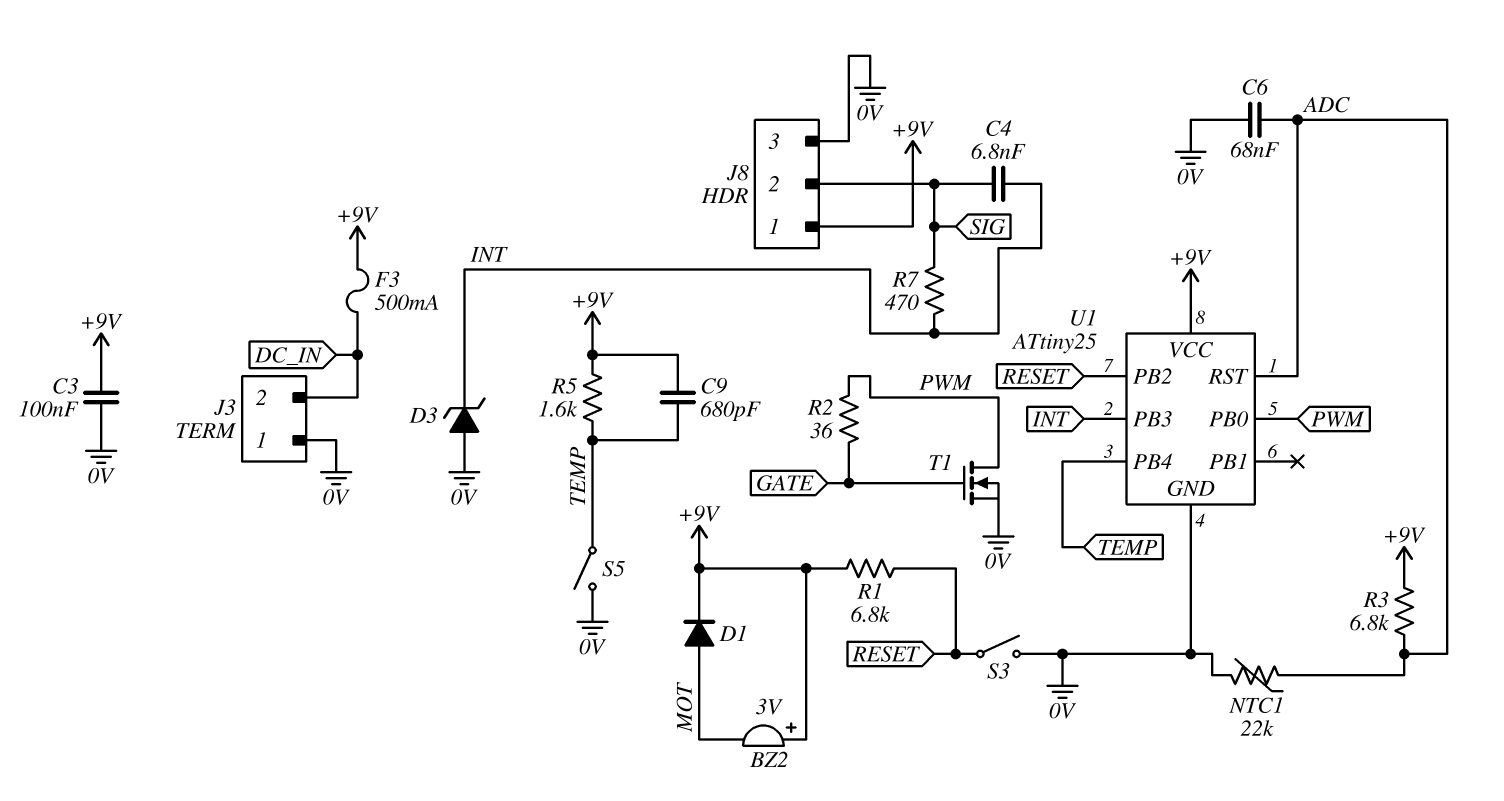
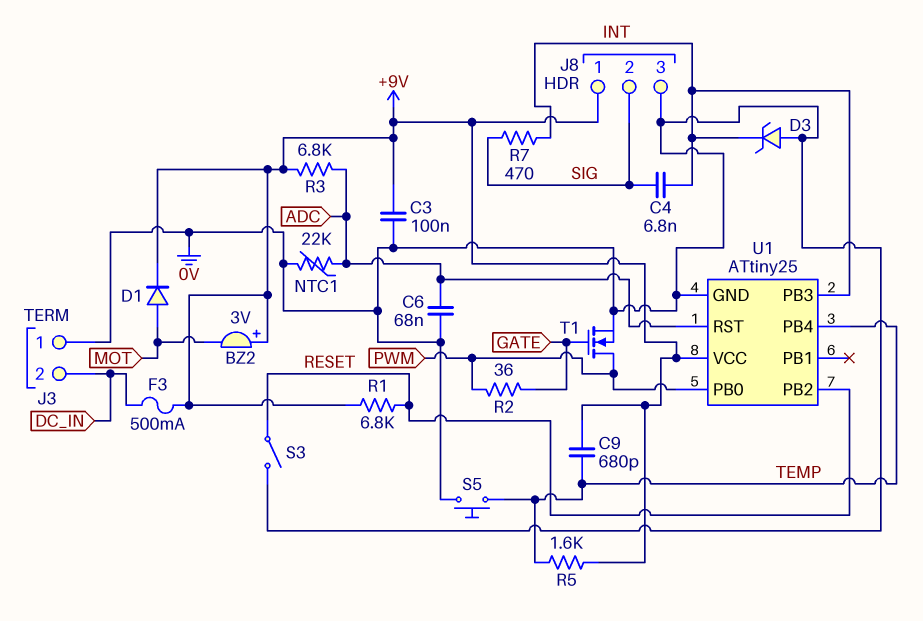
S5: switch (0V, TEMP) -> button (0V, TEMP)

